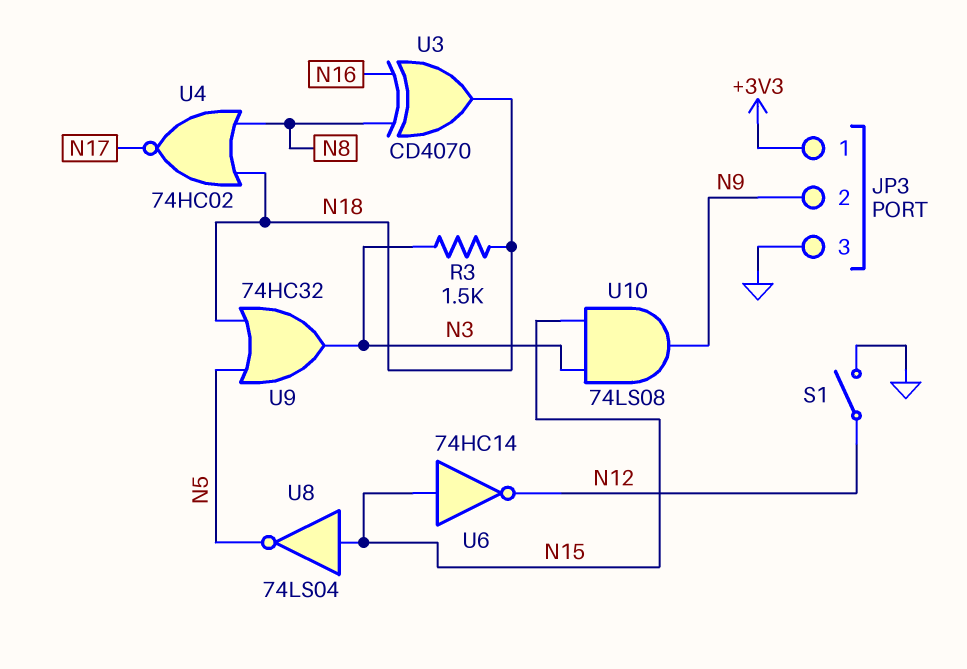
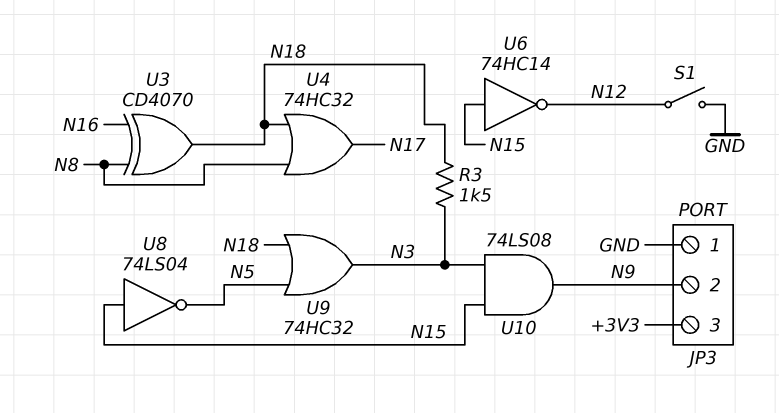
JP3 pin 1: +3V3 -> GND
JP3 pin 3: GND -> +3V3
U4: NOR 74HC02 (in N8, in N18, out N17) -> OR 74HC32 (in N8, in N18, out N17)

